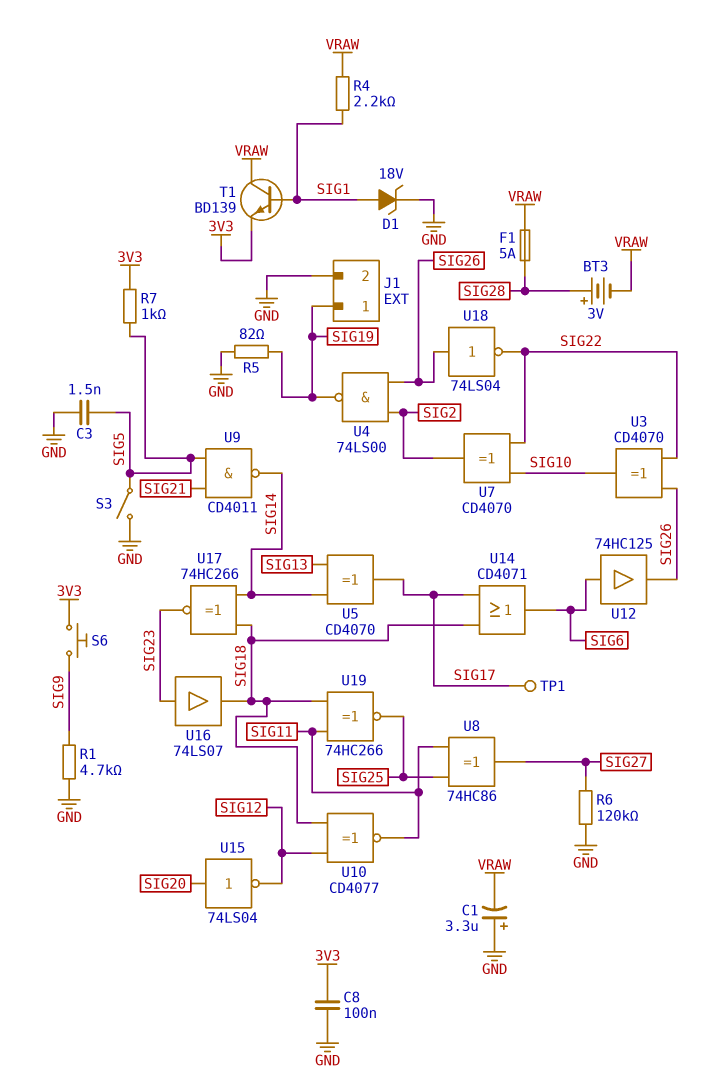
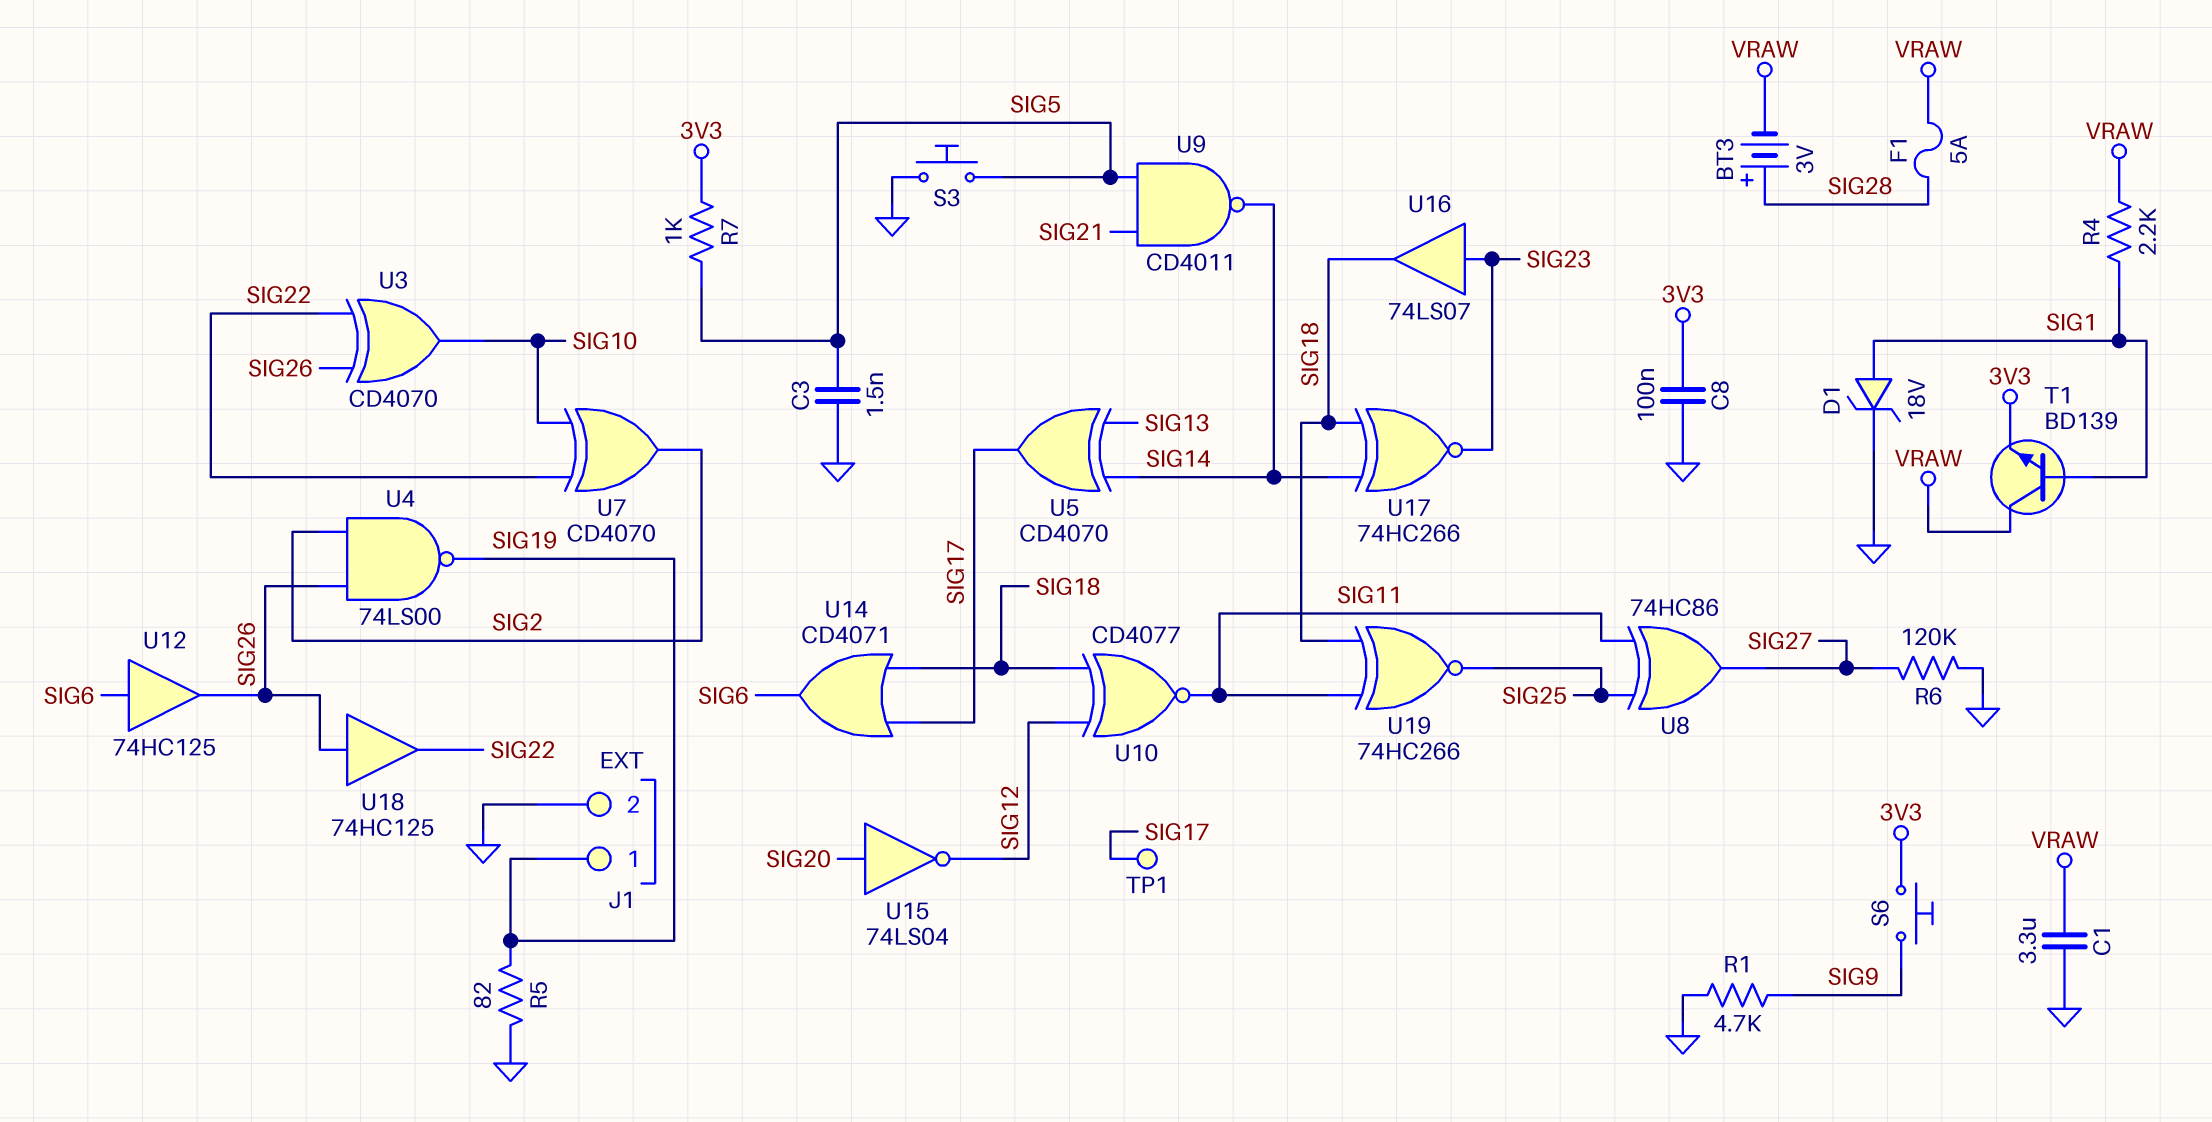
C1: 3.3uF (plus GND, minus VRAW) -> 3.3uF (GND, VRAW)
S3: switch (GND, SIG5) -> button (GND, SIG5)
U18: NOT 74LS04 (in SIG26, out SIG22) -> buffer 74HC125 (in SIG26, out SIG22)

